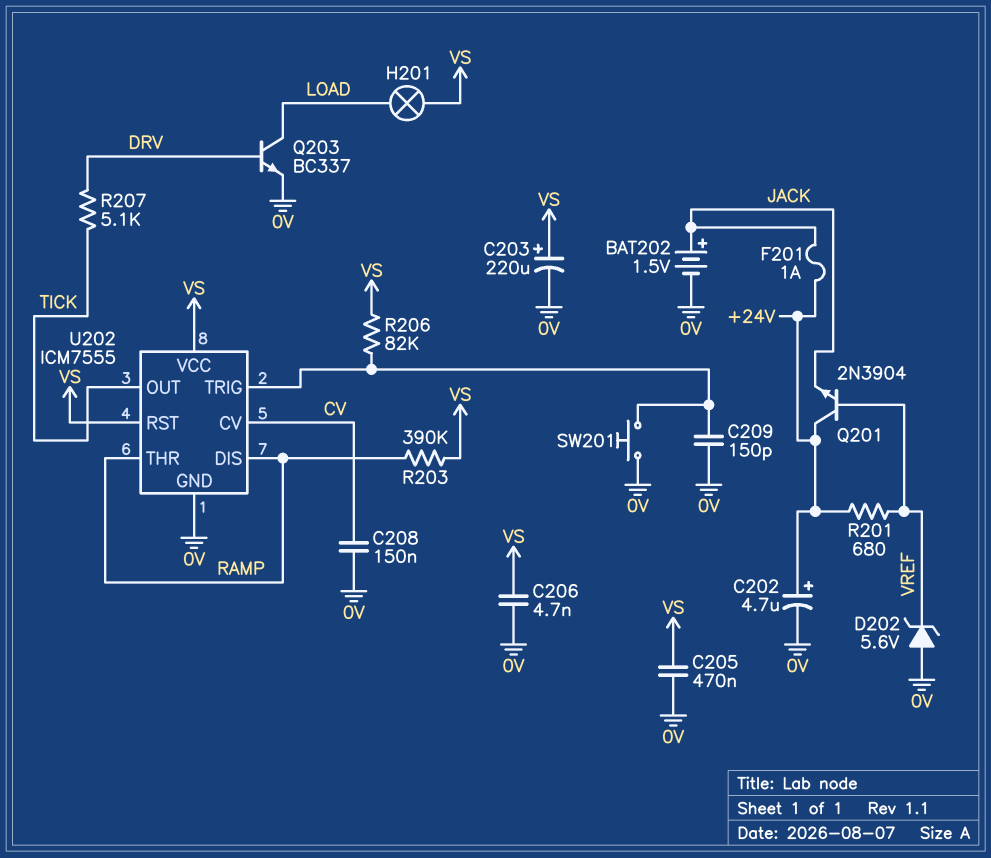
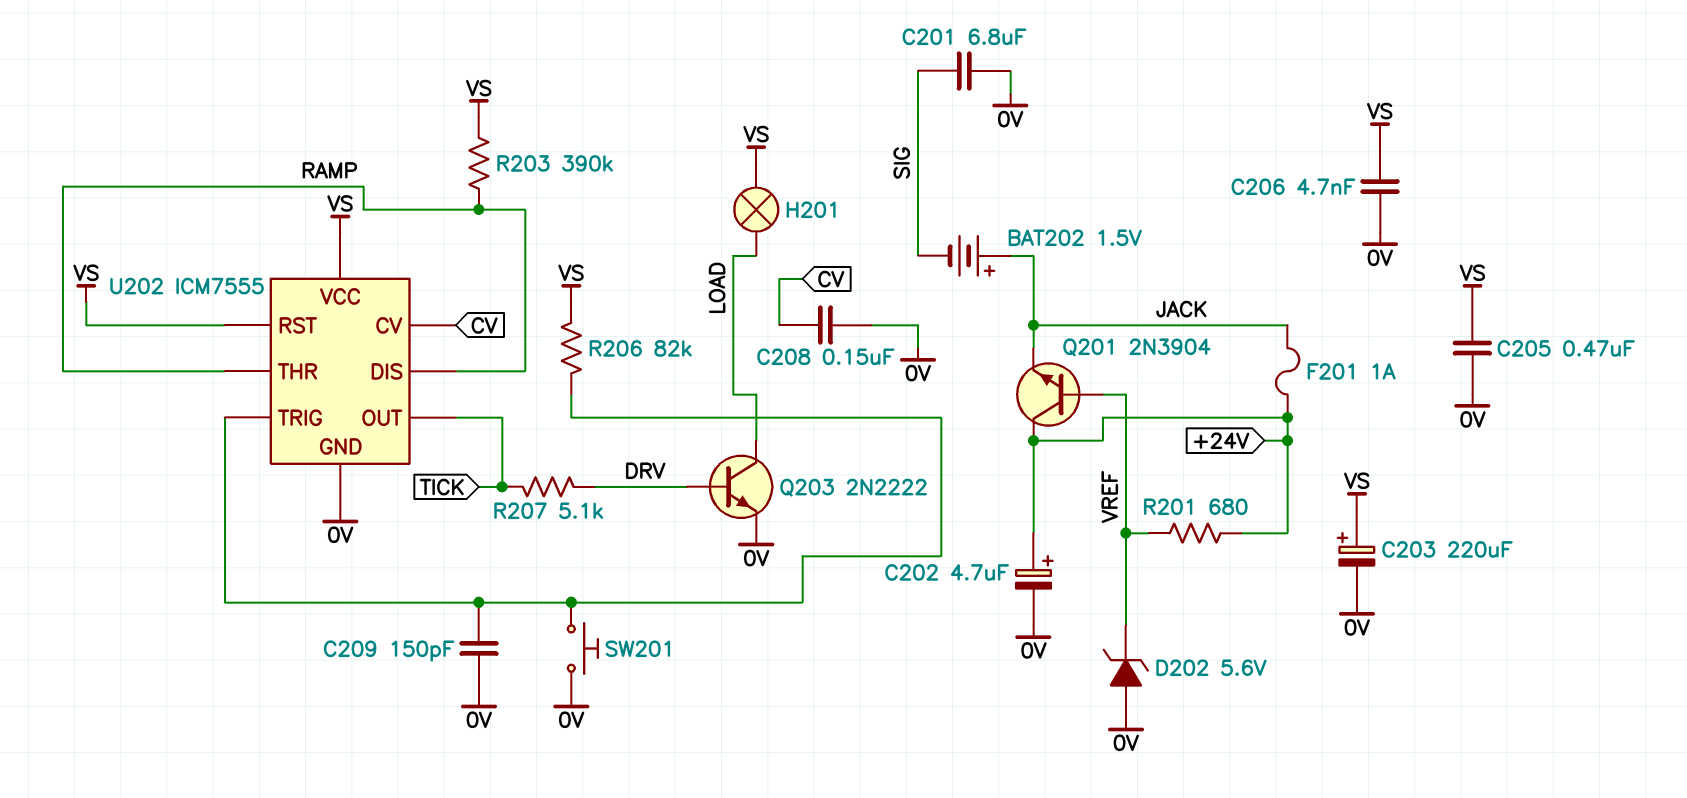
BAT202: 1.5V (plus JACK, minus 0V) -> 1.5V (plus JACK, minus SIG)
C201: none -> 6.8uF (0V, SIG)
Q203: NPN BC337 (B DRV, C LOAD, E 0V) -> NPN 2N2222 (B DRV, C LOAD, E 0V)

